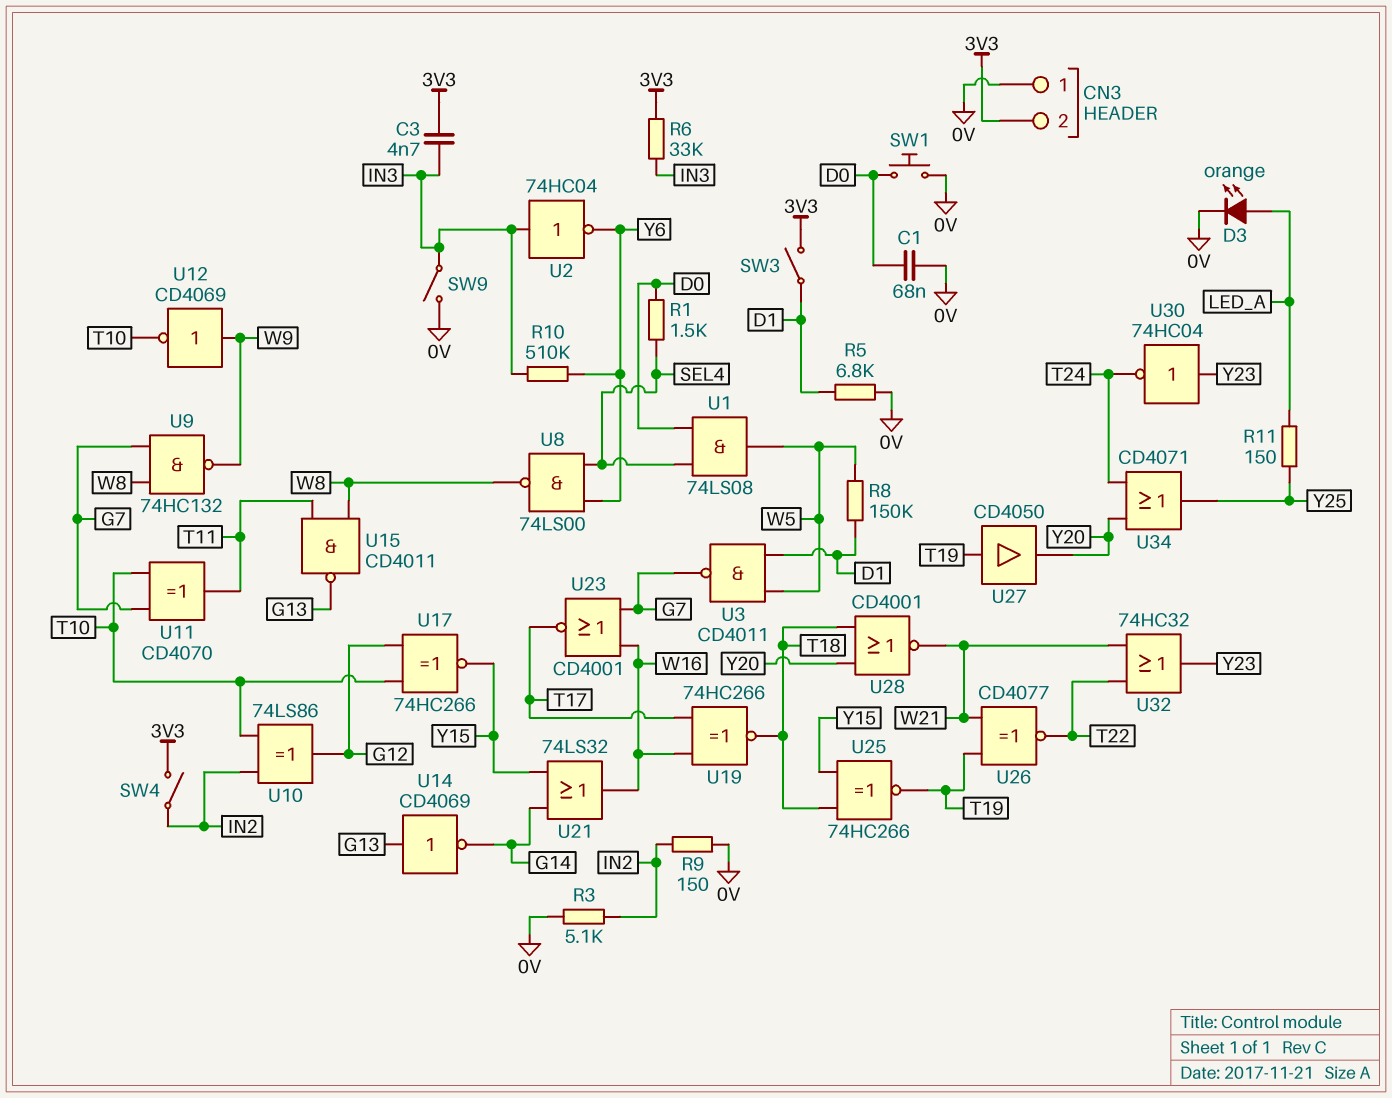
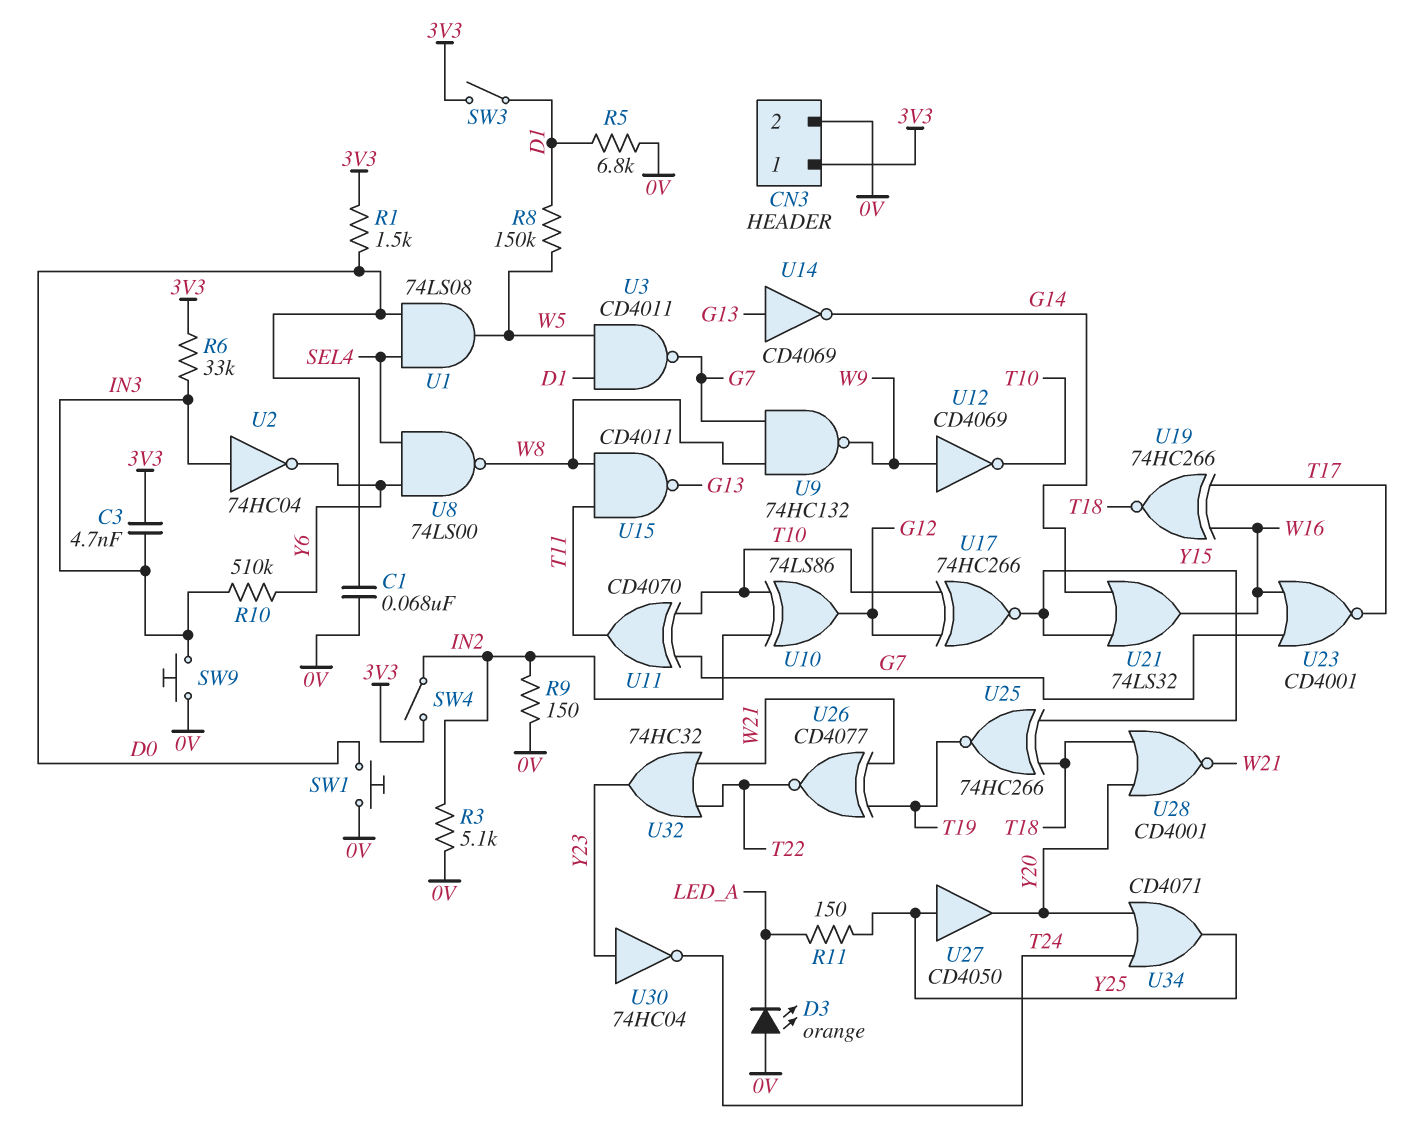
CN3 pin 1: 0V -> 3V3
CN3 pin 2: 3V3 -> 0V
D3: LED orange (A LED_A, K 0V) -> LED orange (A 0V, K LED_A)
R1: 1.5k (D0, SEL4) -> 1.5k (3V3, D0)
SW9: switch (0V, IN3) -> button (0V, IN3)
U27: buffer CD4050 (in T19, out Y20) -> buffer CD4050 (in Y25, out Y20)

